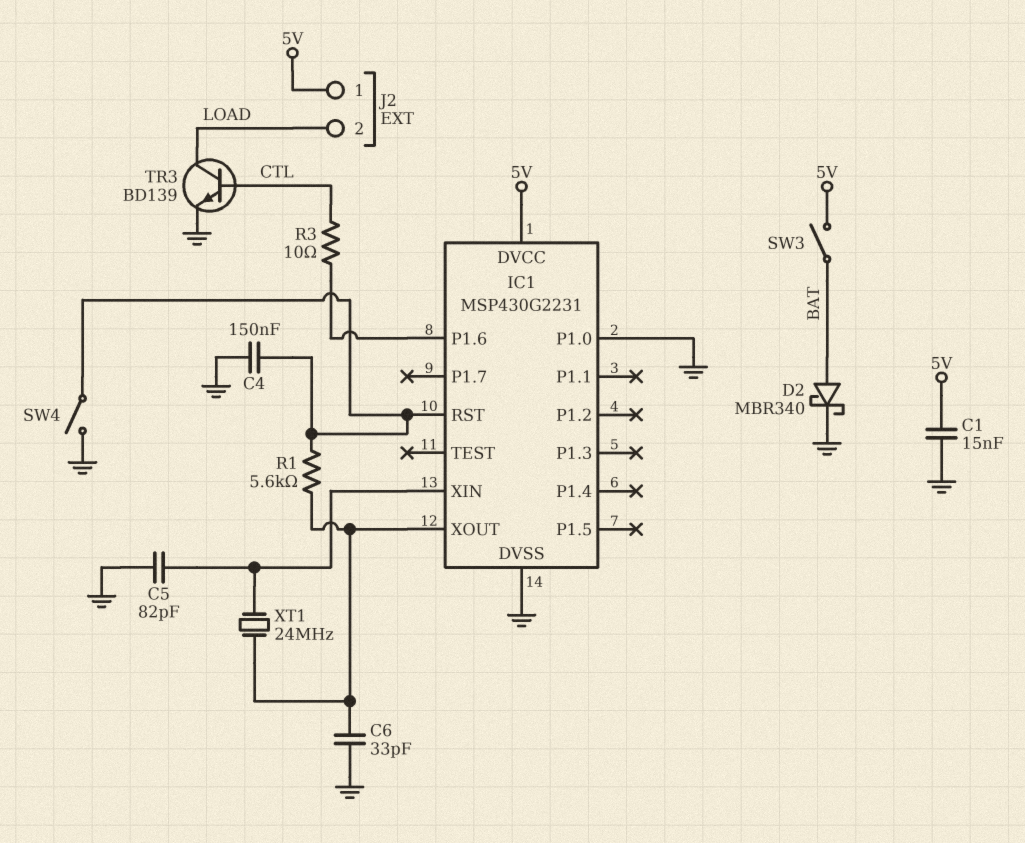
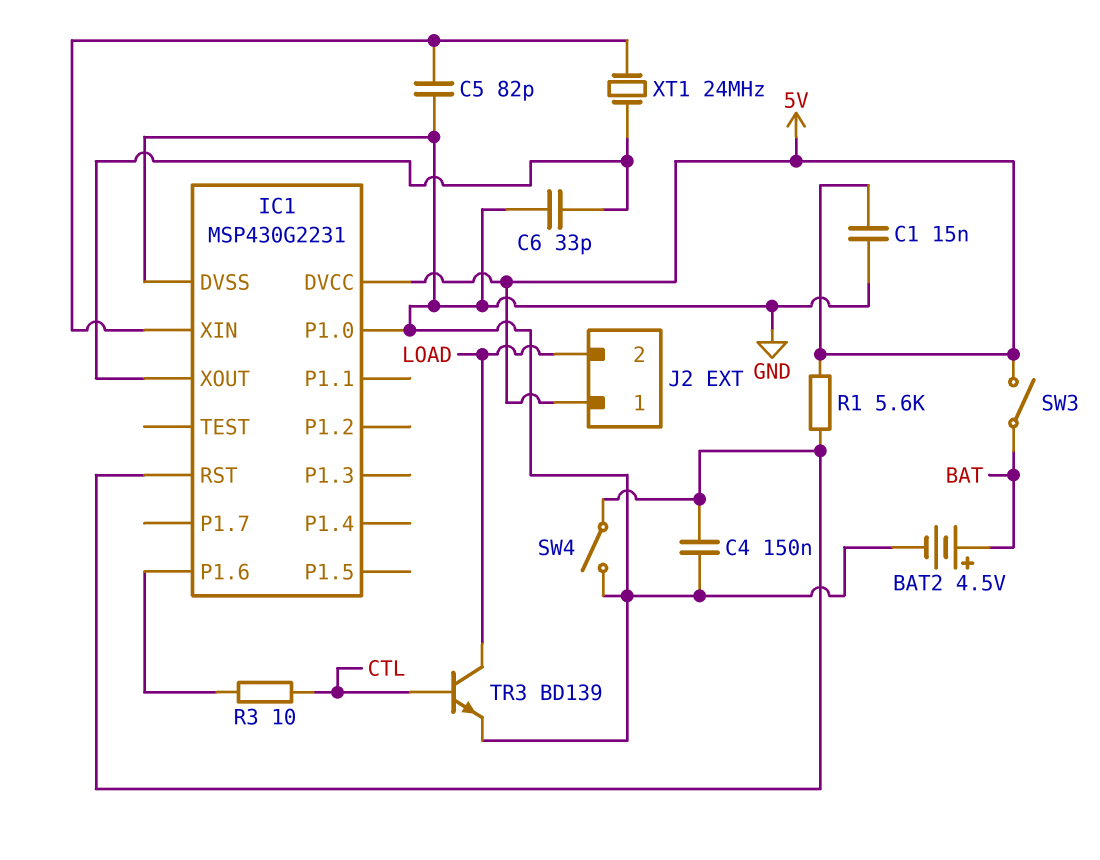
BAT2: none -> 4.5V (plus BAT, minus GND)
D2: schottky MBR340 (A BAT, K GND) -> none
R1: 5.6k (IC1/RST, IC1/XOUT) -> 5.6k (5V, IC1/RST)

